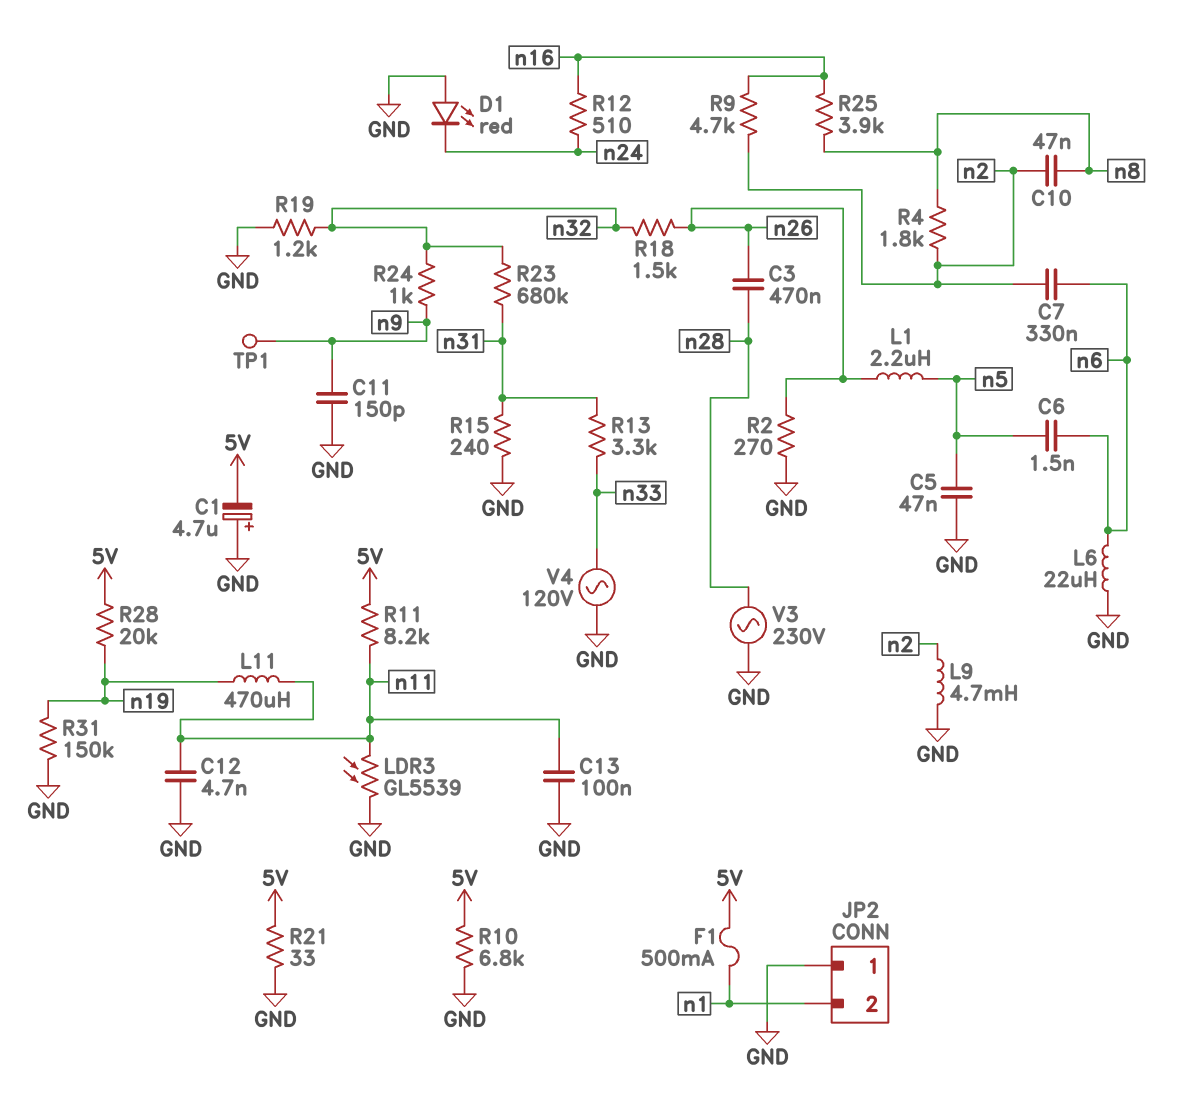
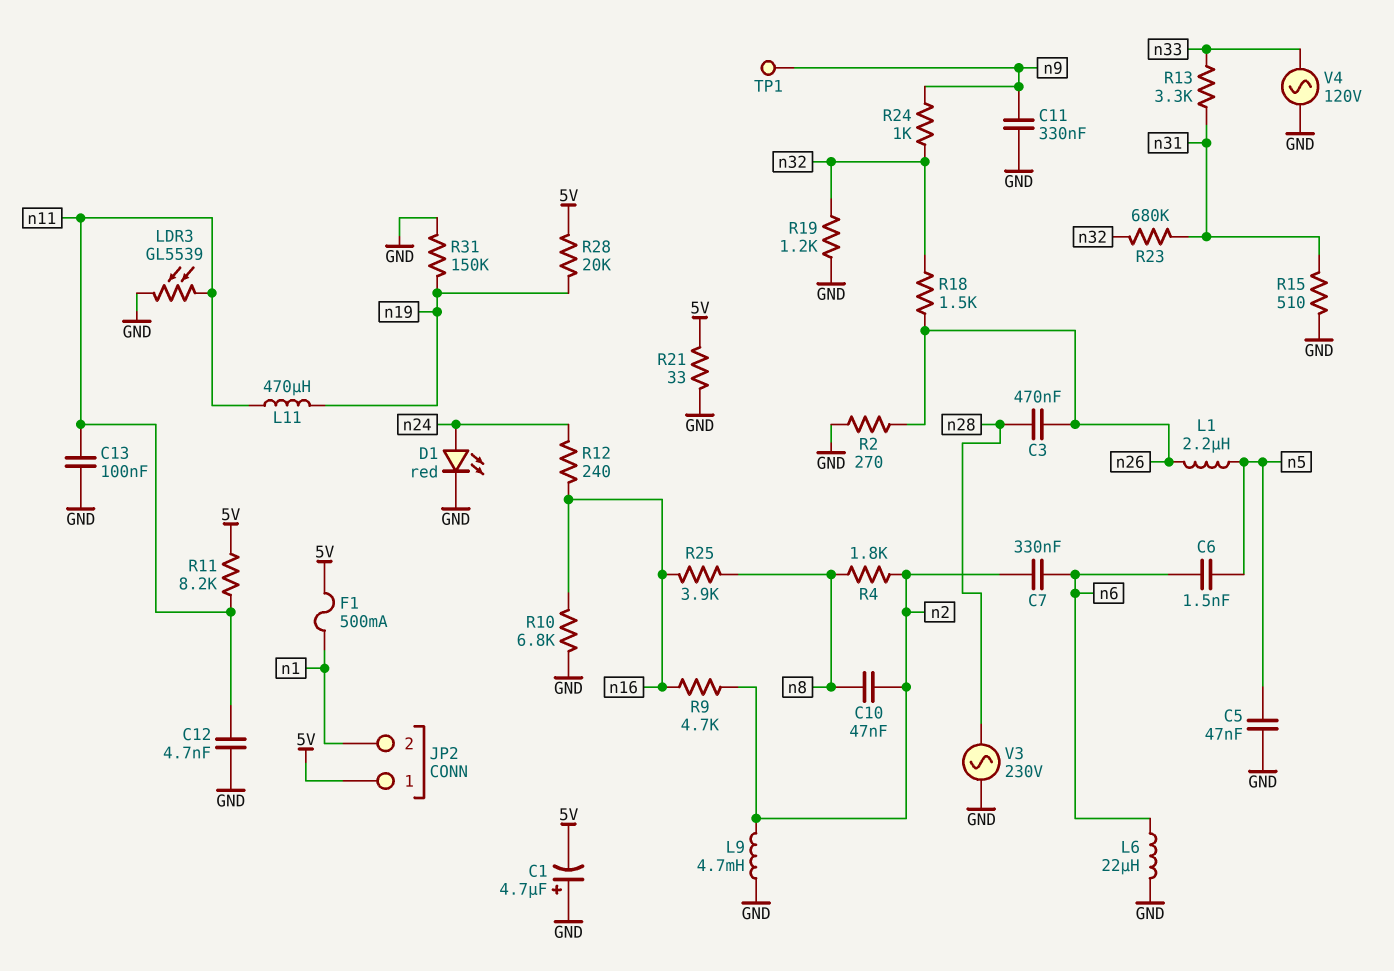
C11: 150pF (GND, n9) -> 330nF (GND, n9)
D1: LED red (A GND, K n24) -> LED red (A n24, K GND)
JP2 pin 1: GND -> 5V
R10: 6.8k (5V, GND) -> 6.8k (GND, n16)
R12: 510 (n16, n24) -> 240 (n16, n24)
R15: 240 (GND, n31) -> 510 (GND, n31)

